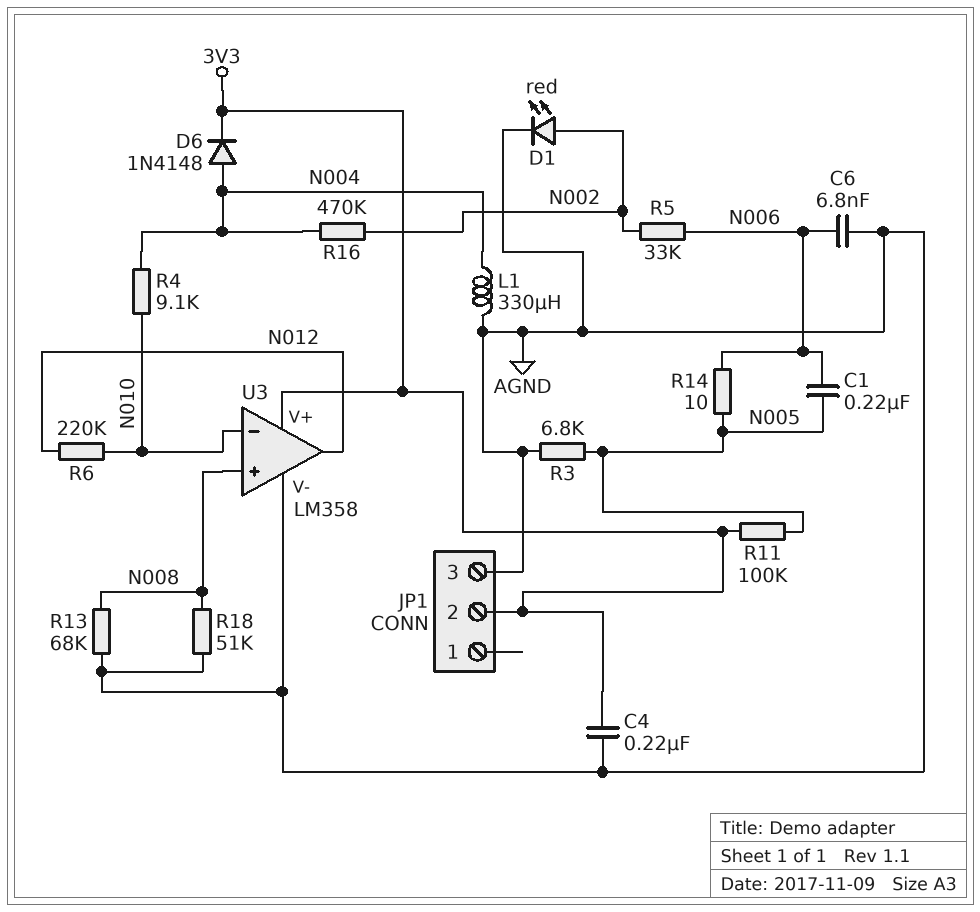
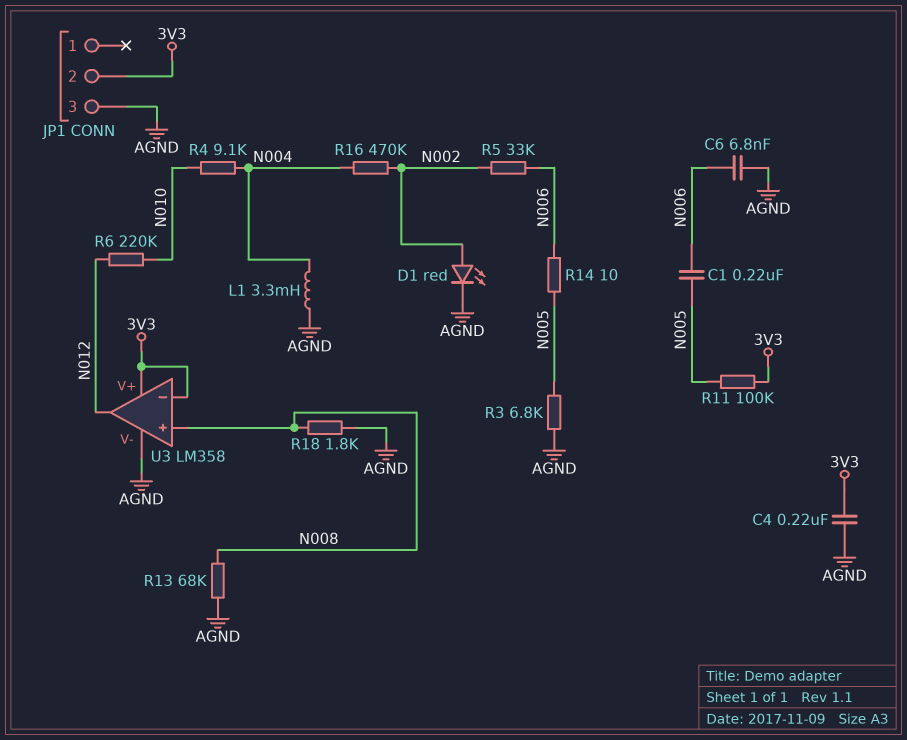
D6: diode 1N4148 (A N004, K 3V3) -> none
L1: 330uH (AGND, N004) -> 3.3mH (AGND, N004)
R18: 51k (AGND, N008) -> 1.8k (AGND, N008)
U3 pin in-: N010 -> 3V3

